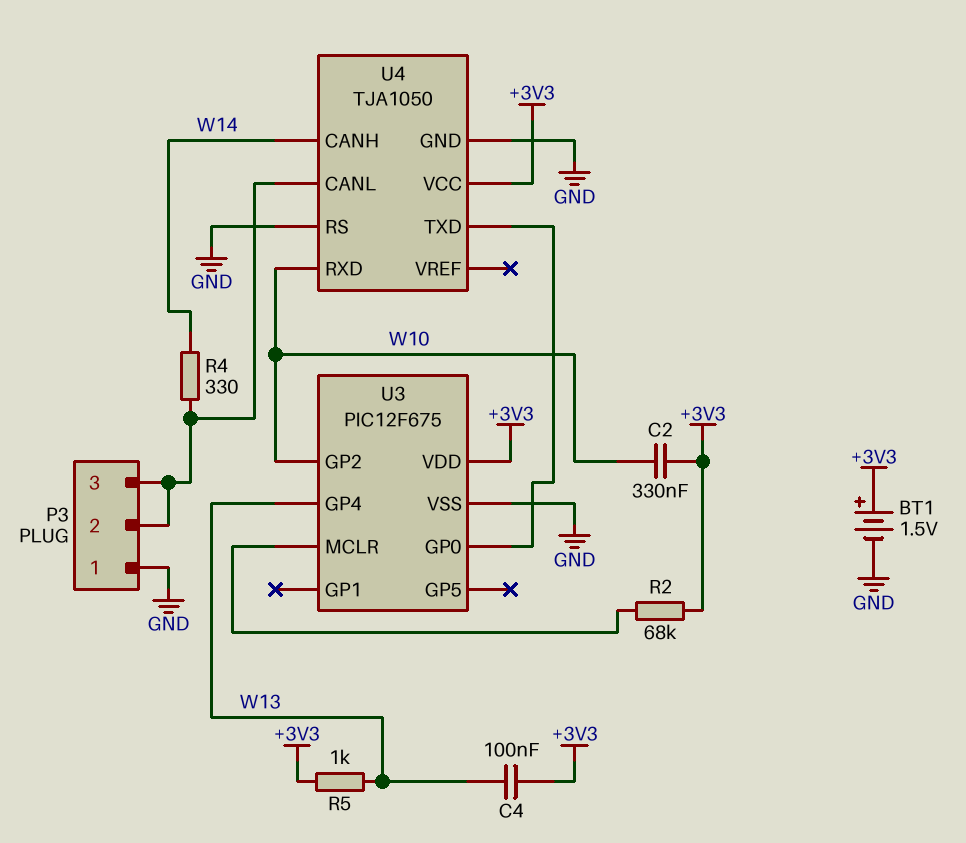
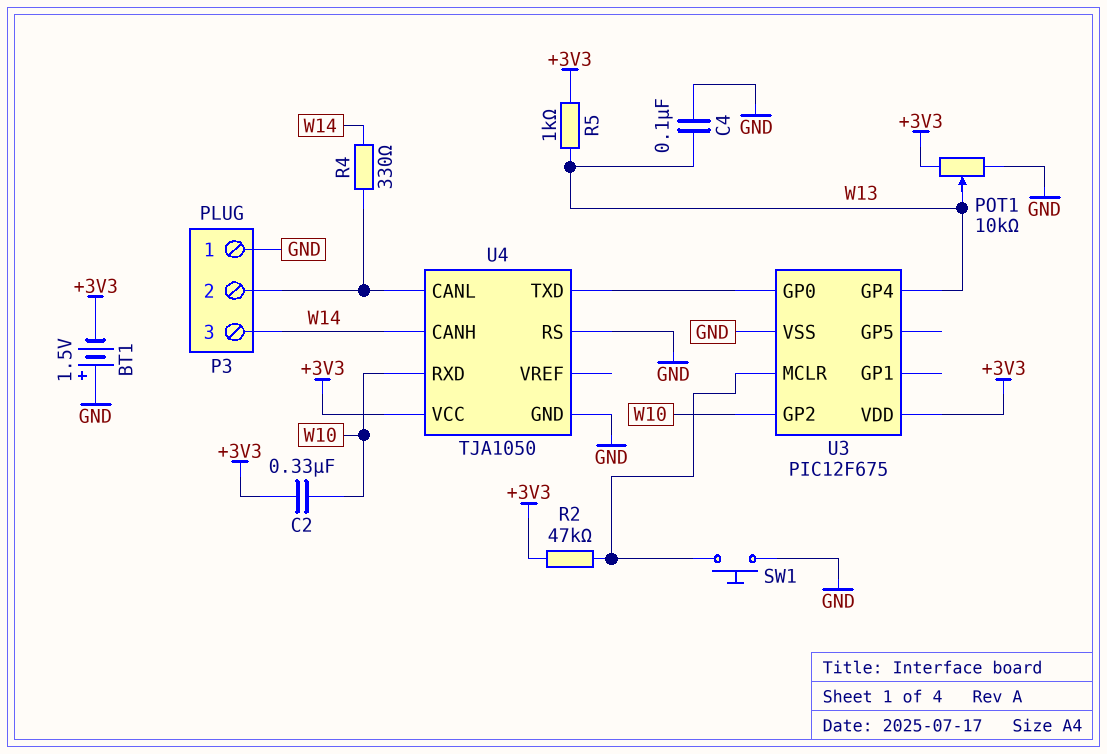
BT1: 1.5V (plus +3V3, minus GND) -> 1.5V (plus GND, minus +3V3)
C4: 100nF (+3V3, W13) -> 100nF (GND, W13)
P3 pin 3: P3/2 -> W14
POT1: none -> 10k (+3V3, GND, wiper W13)
R2: 68k (+3V3, U3/MCLR) -> 47k (+3V3, U3/MCLR)
SW1: none -> button (GND, U3/MCLR)

